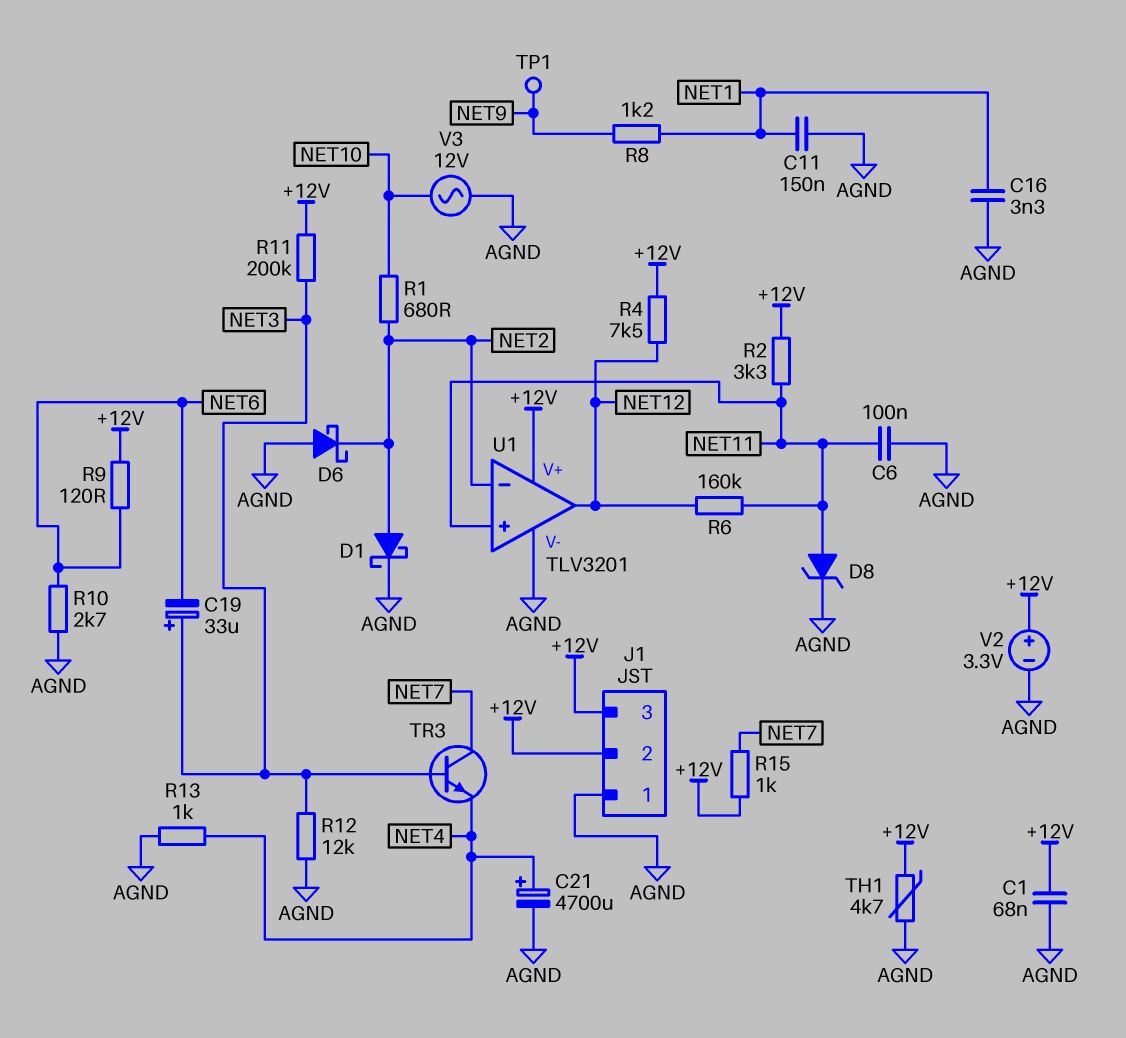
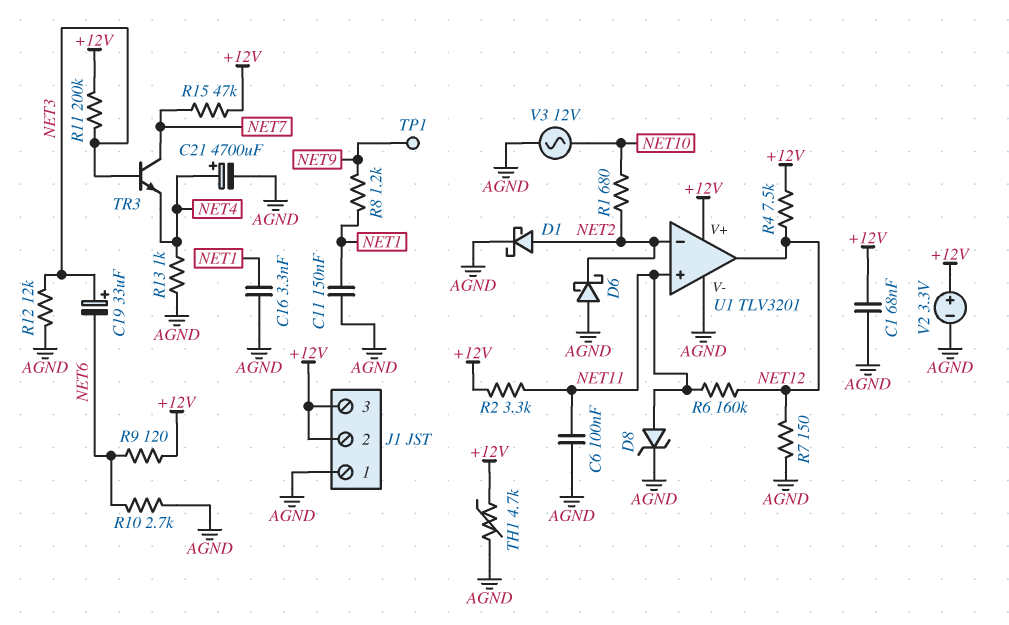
R7: none -> 150 (AGND, NET12)
R15: 1k (+12V, NET7) -> 47k (+12V, NET7)

